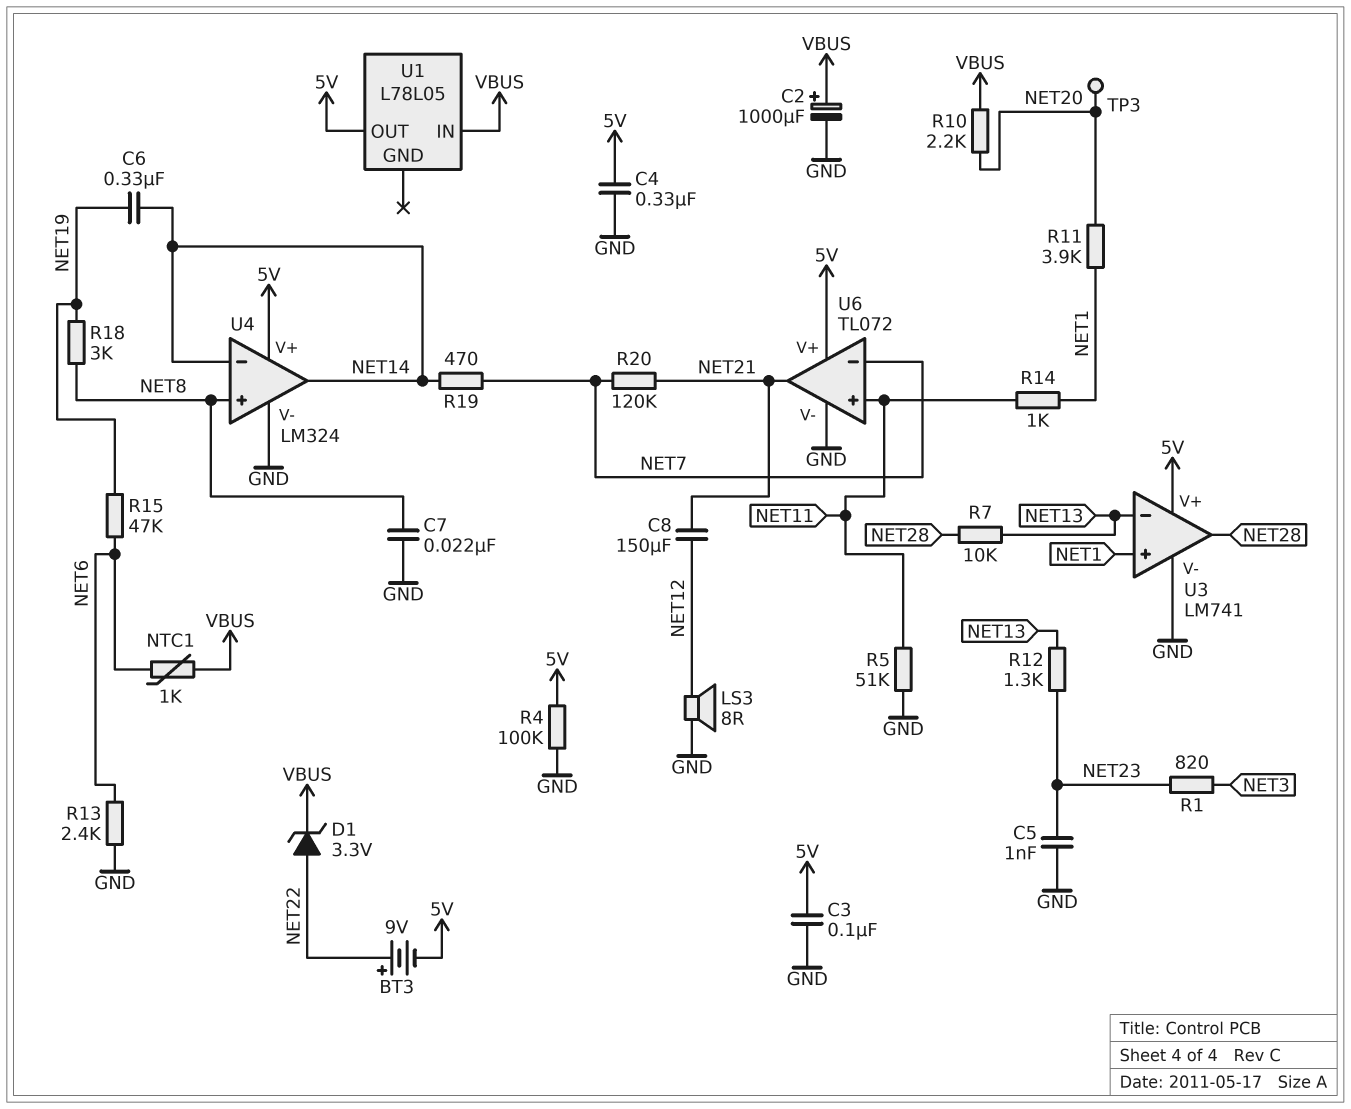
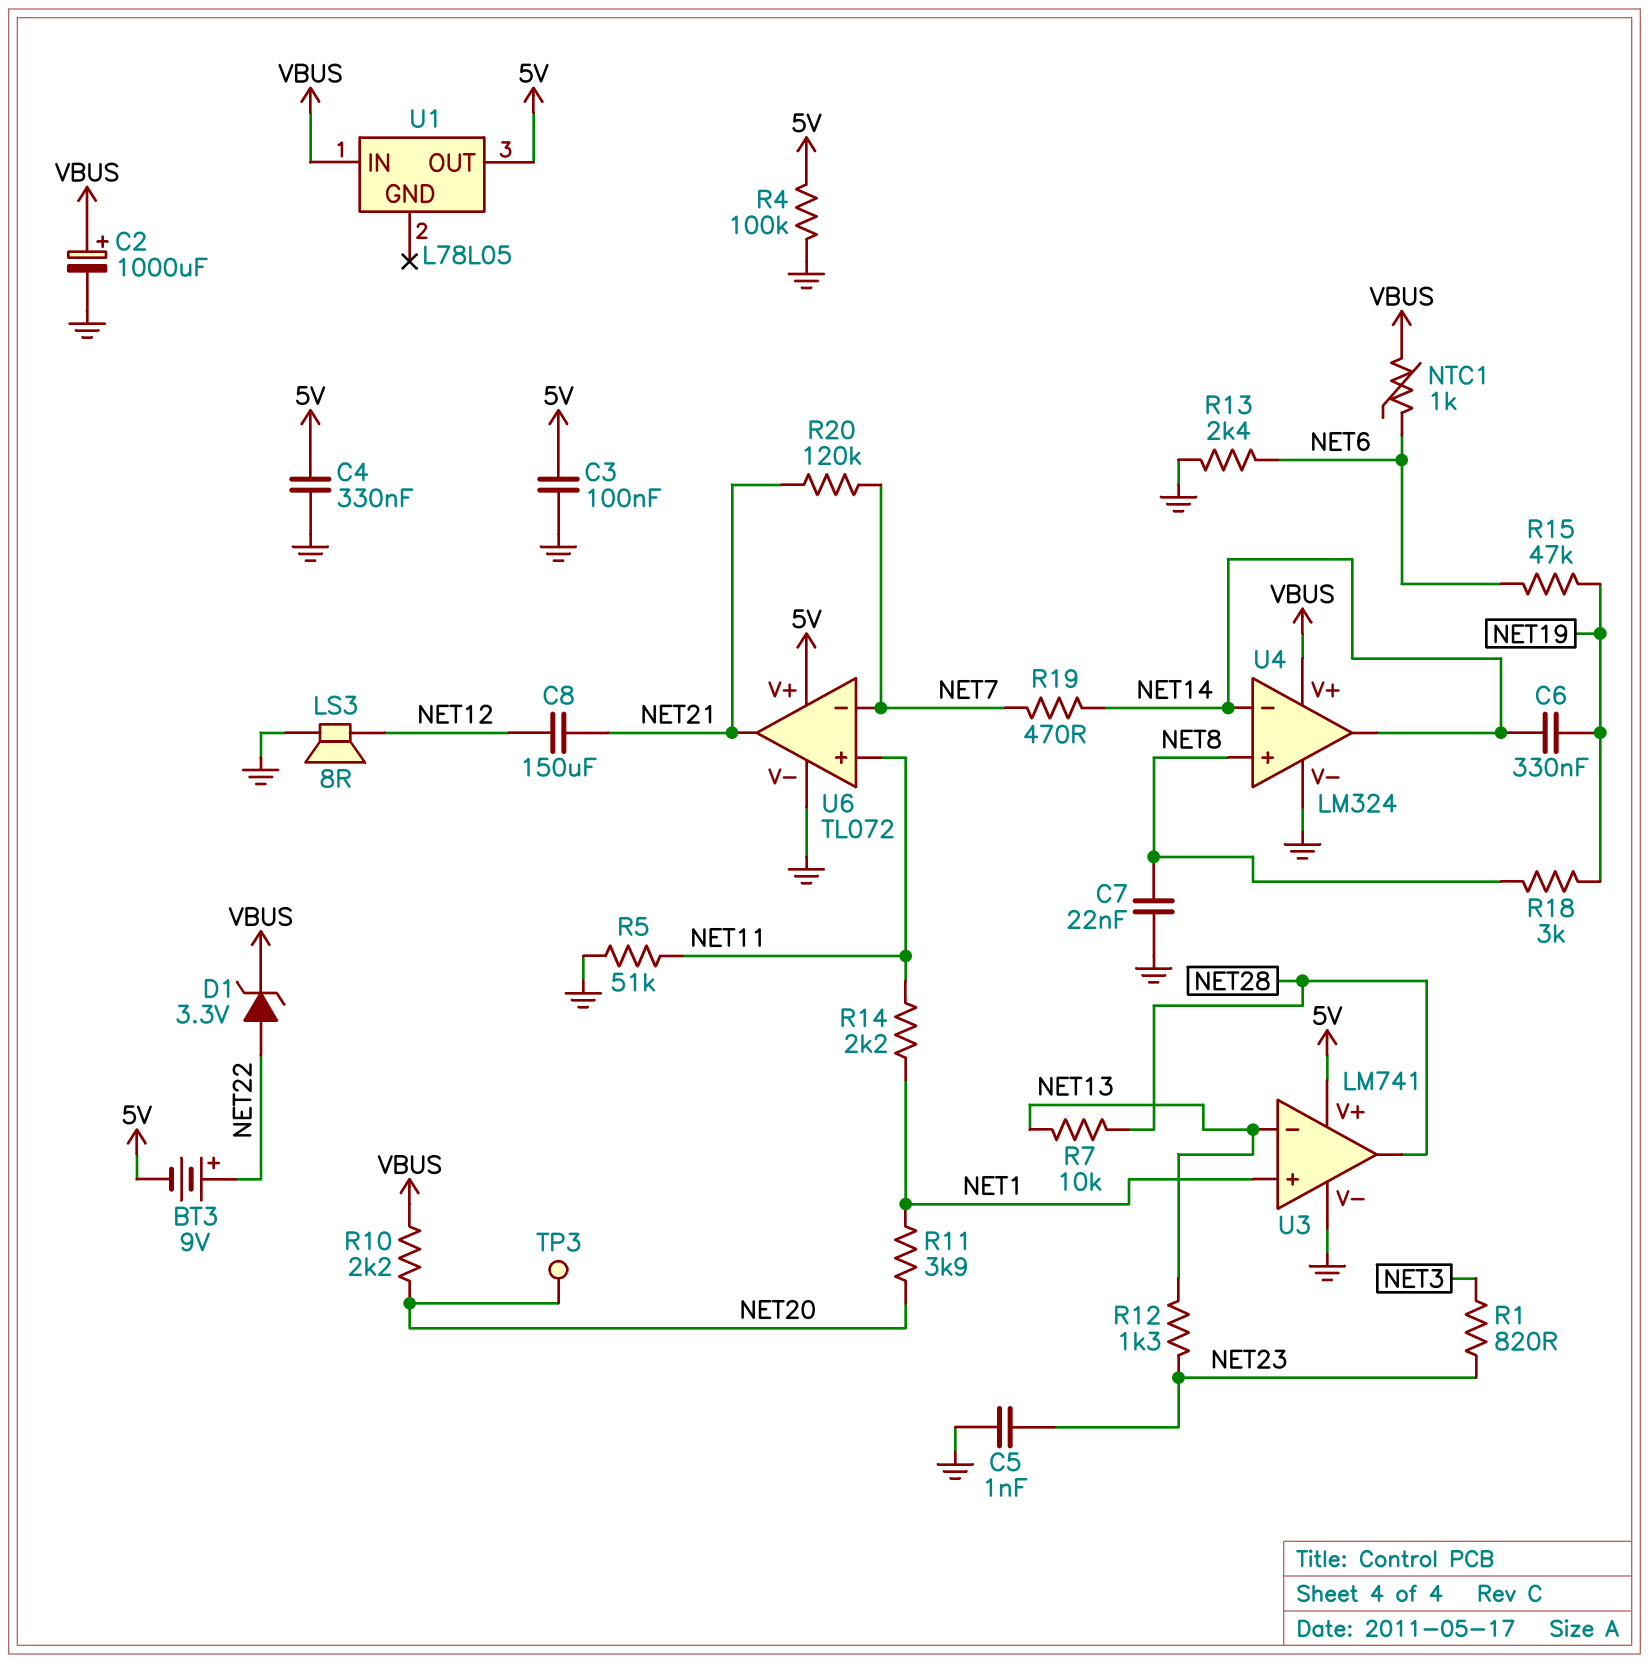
R14: 1k (NET1, NET11) -> 2.2k (NET1, NET11)
U4 pin V+: 5V -> VBUS

